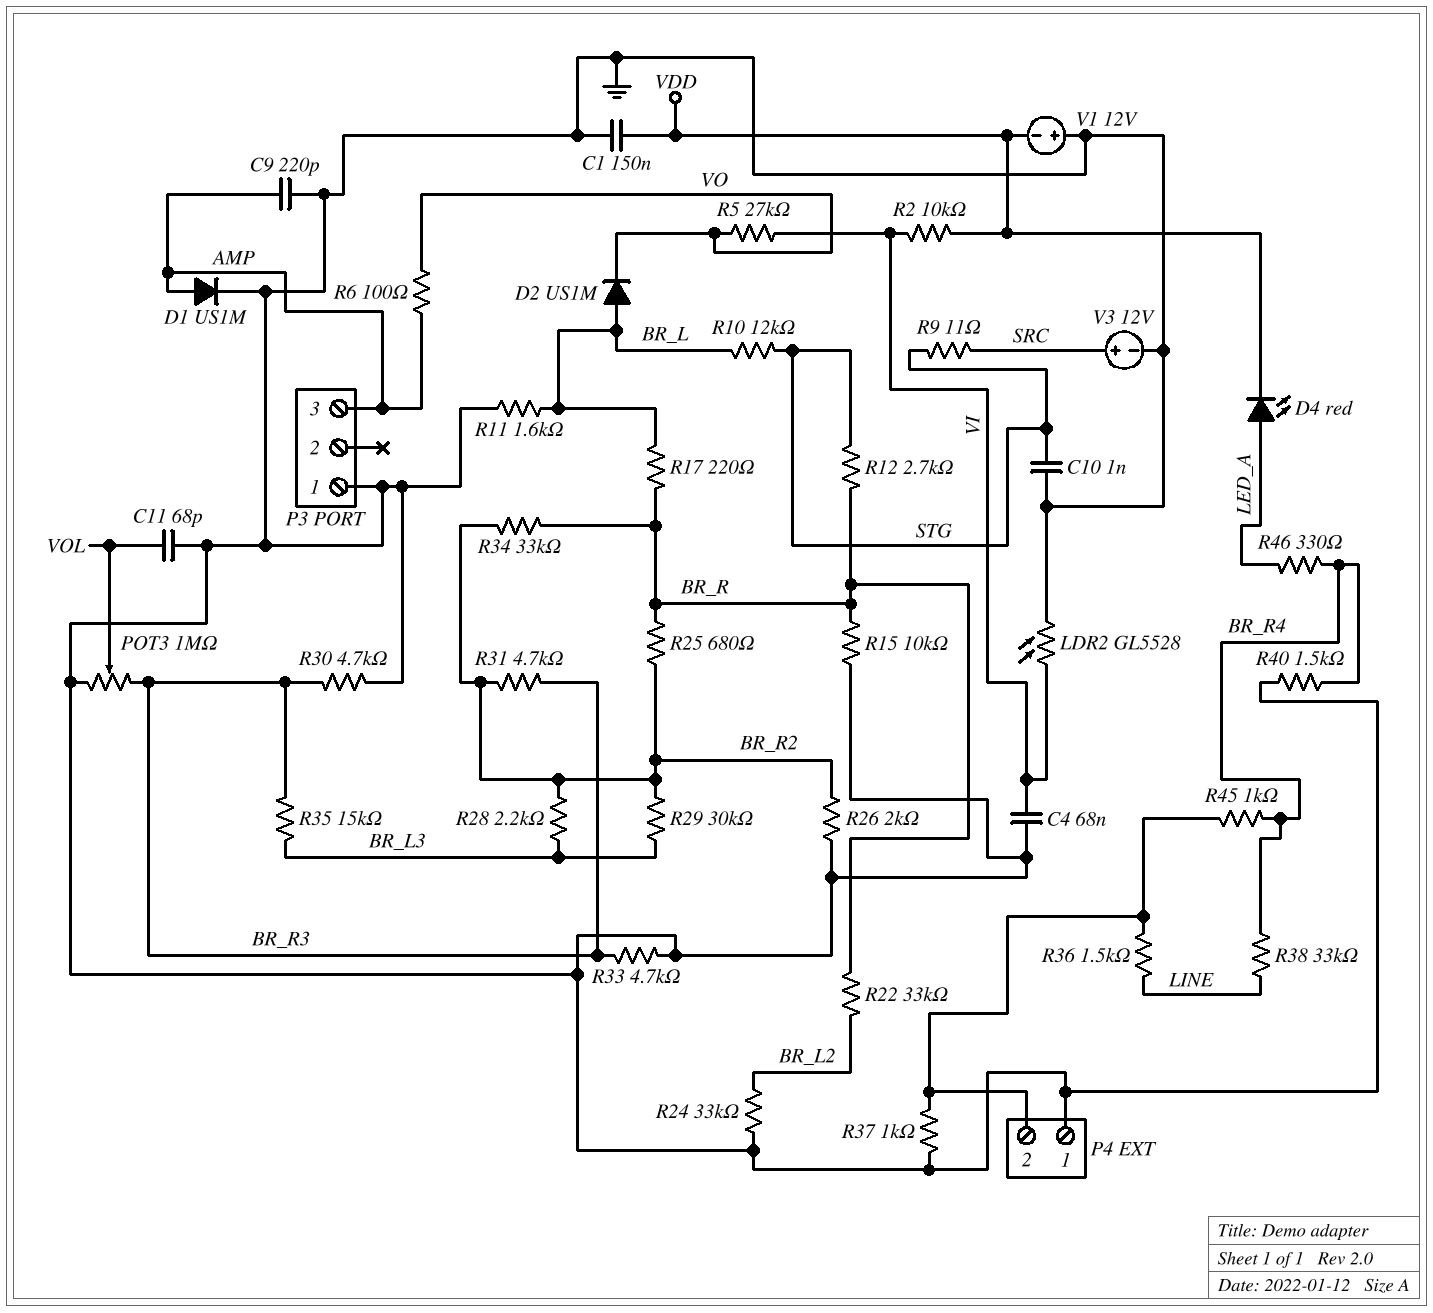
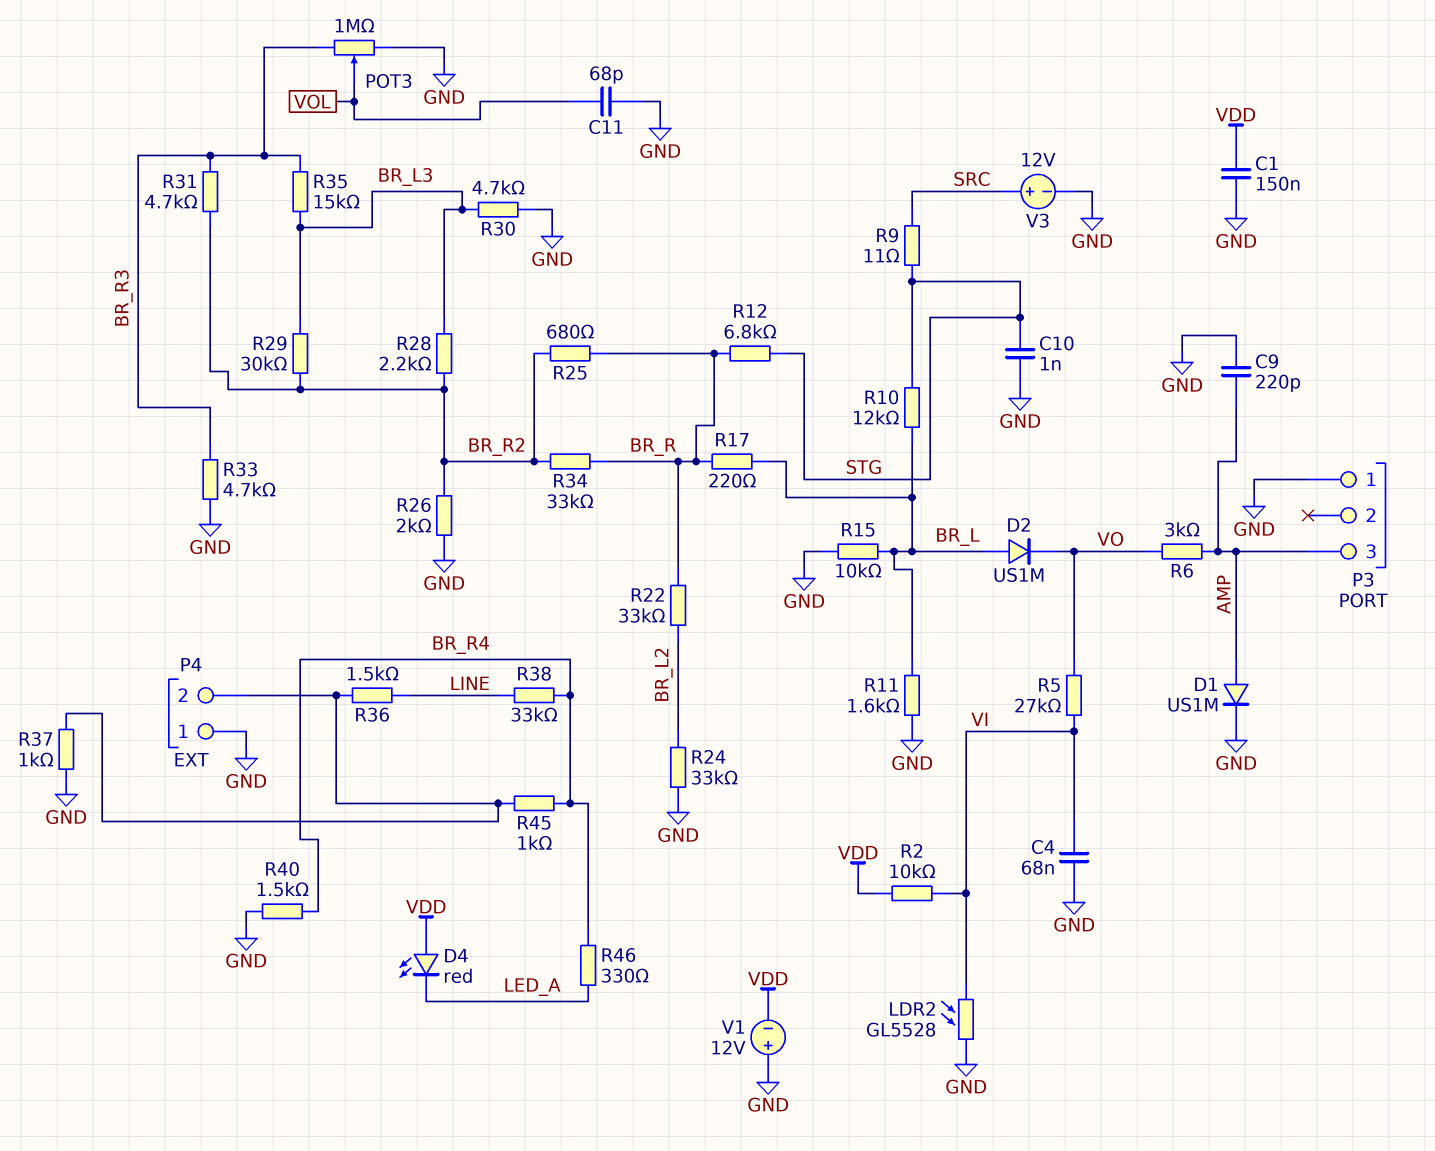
D4: LED red (A LED_A, K VDD) -> LED red (A VDD, K LED_A)
R6: 100 (AMP, VO) -> 3k (AMP, VO)
R12: 2.7k (BR_R, STG) -> 6.8k (BR_R, STG)
R15: 10k (BR_R, GND) -> 10k (BR_L, GND)
R30: 4.7k (BR_R3, GND) -> 4.7k (BR_L3, GND)

